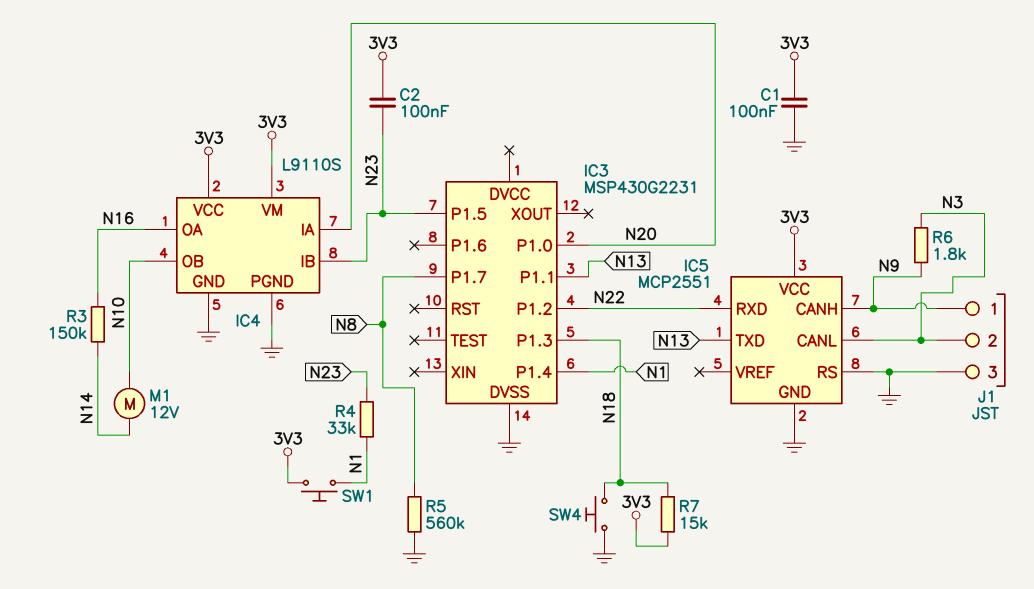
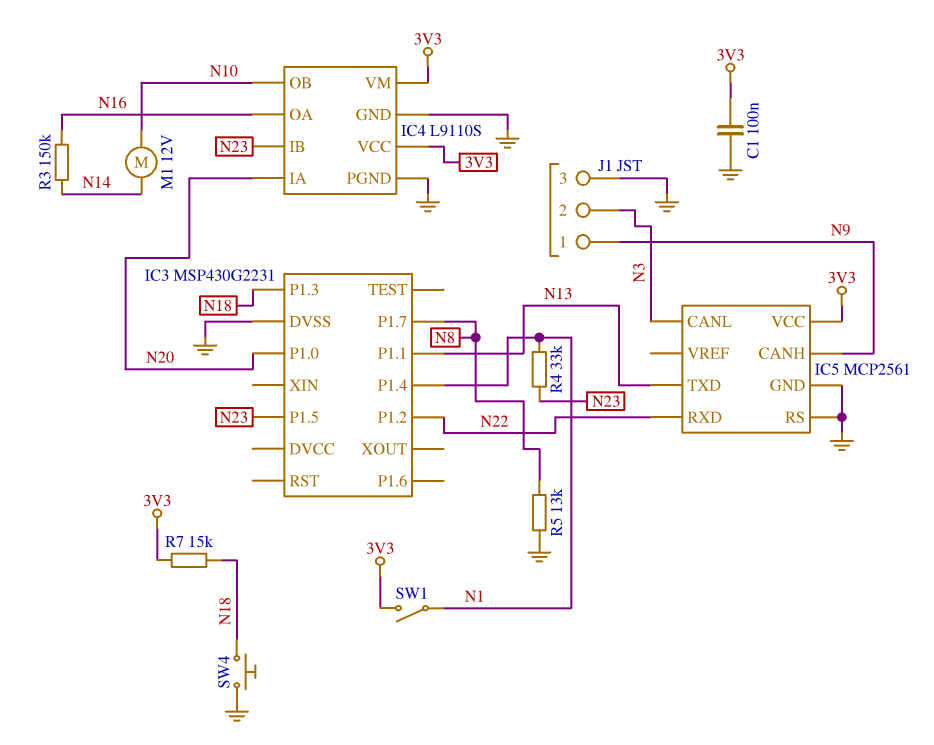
C2: 100nF (3V3, N23) -> none
IC5: MCP2551 -> MCP2561
R5: 560k (GND, N8) -> 13k (GND, N8)
R6: 1.8k (N3, N9) -> none
SW1: button (3V3, N1) -> switch (3V3, N1)

